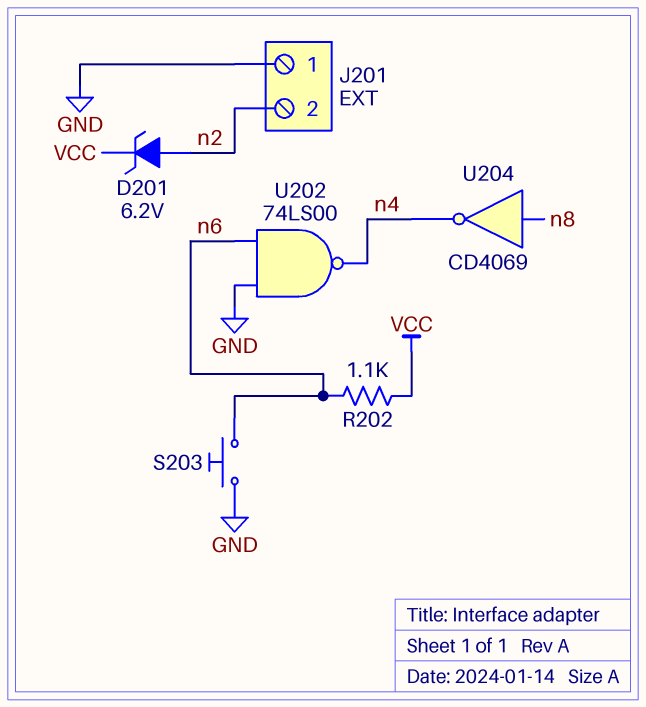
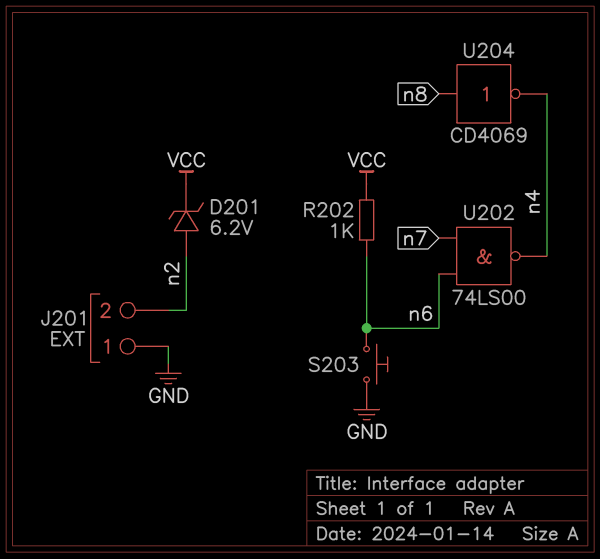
R202: 1.1k (VCC, n6) -> 1k (VCC, n6)
U202: NAND 74LS00 (in GND, in n6, out n4) -> NAND 74LS00 (in n6, in n7, out n4)

